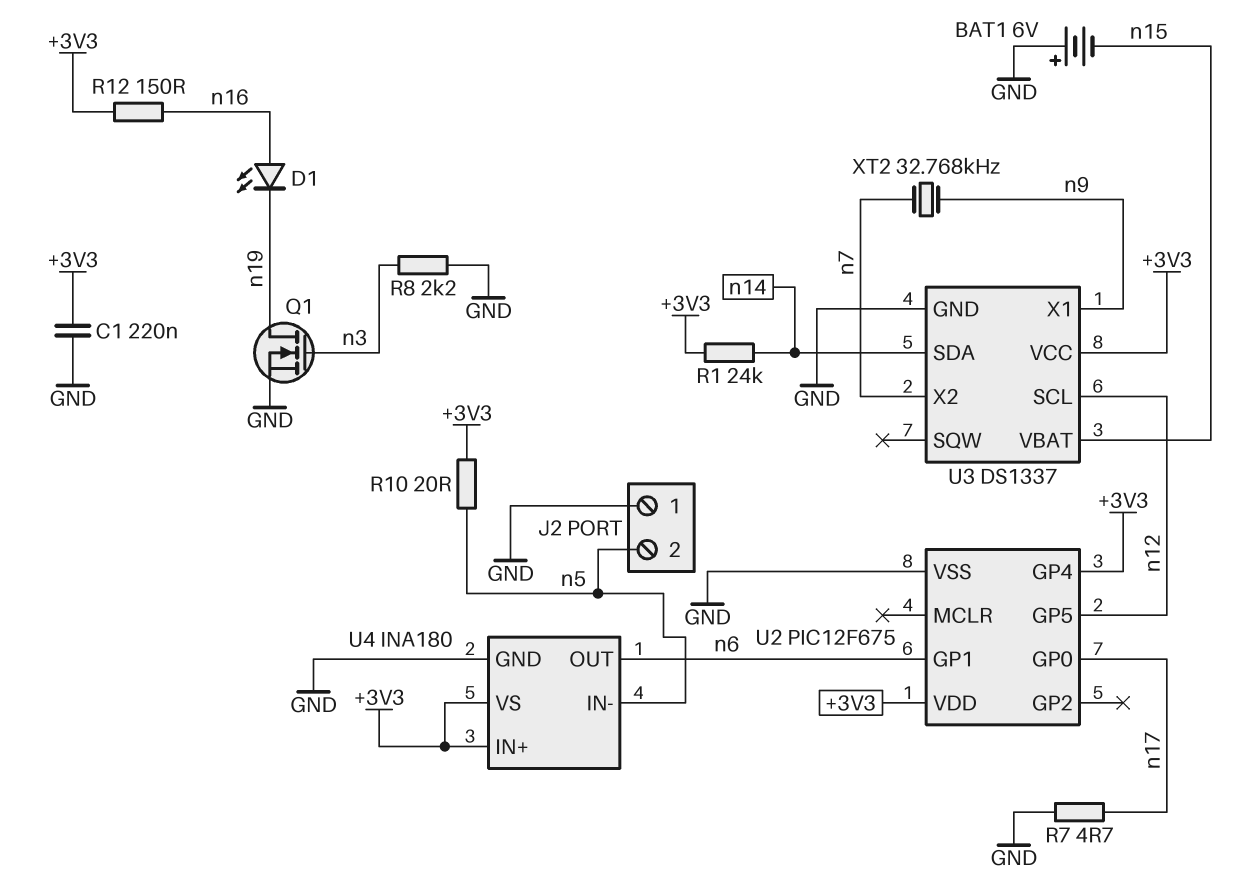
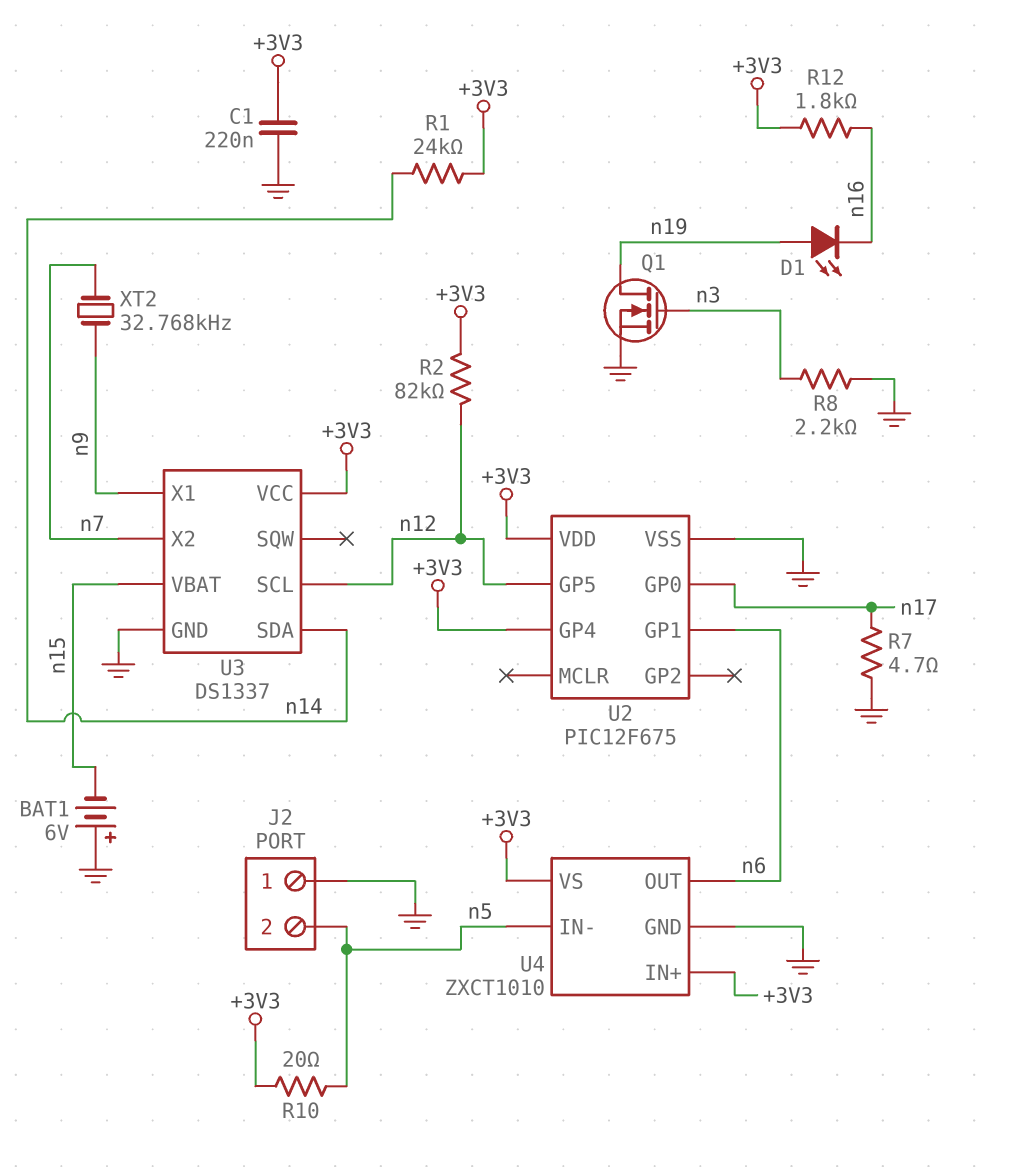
D1: LED (A n16, K n19) -> LED (A n19, K n16)
R2: none -> 82k (+3V3, n12)
R12: 150 (+3V3, n16) -> 1.8k (+3V3, n16)
U4: INA180 -> ZXCT1010

